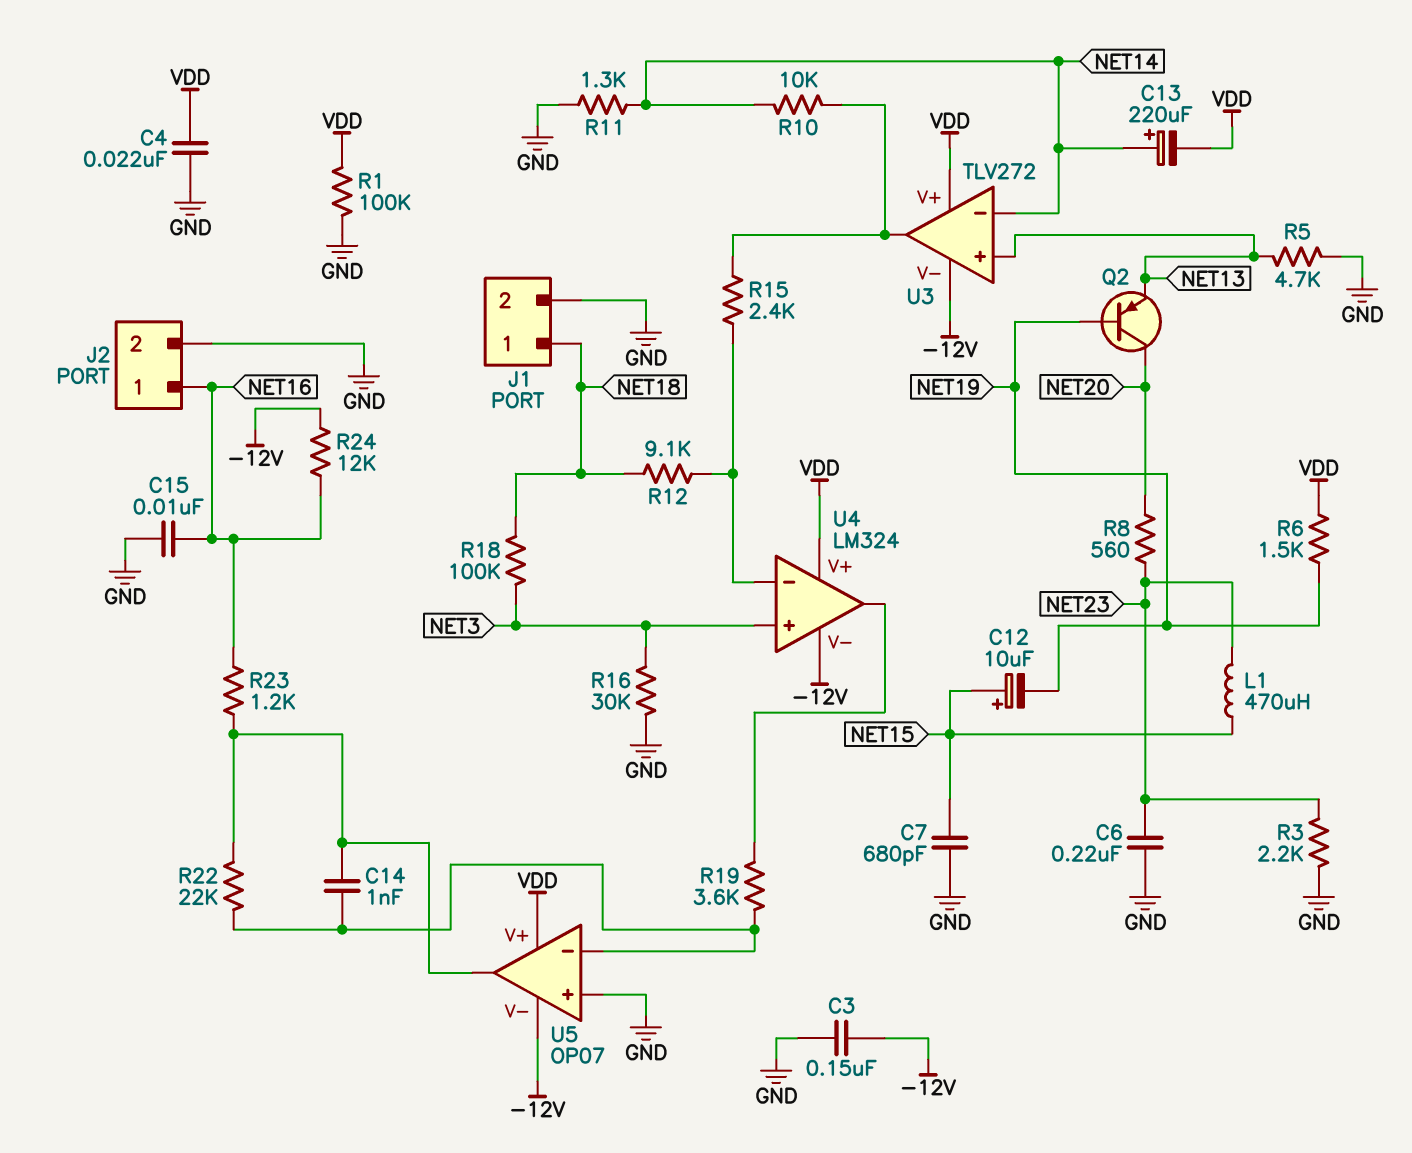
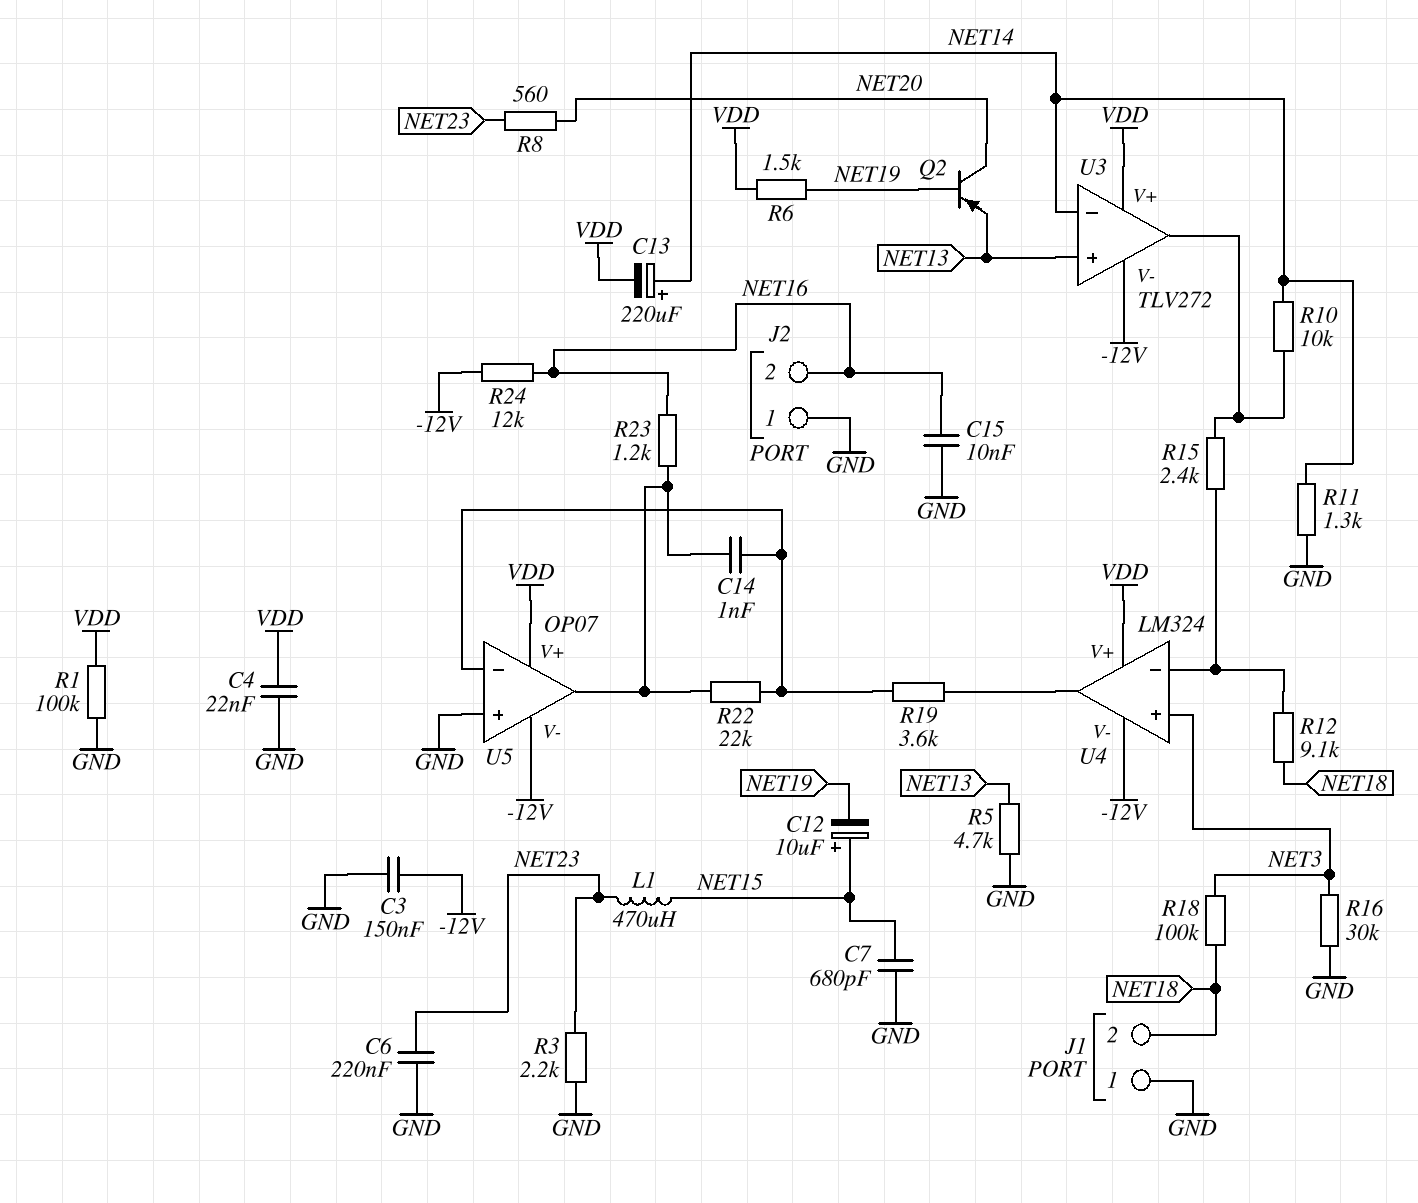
J1 pin 1: NET18 -> GND
J1 pin 2: GND -> NET18
J2 pin 1: NET16 -> GND
J2 pin 2: GND -> NET16

